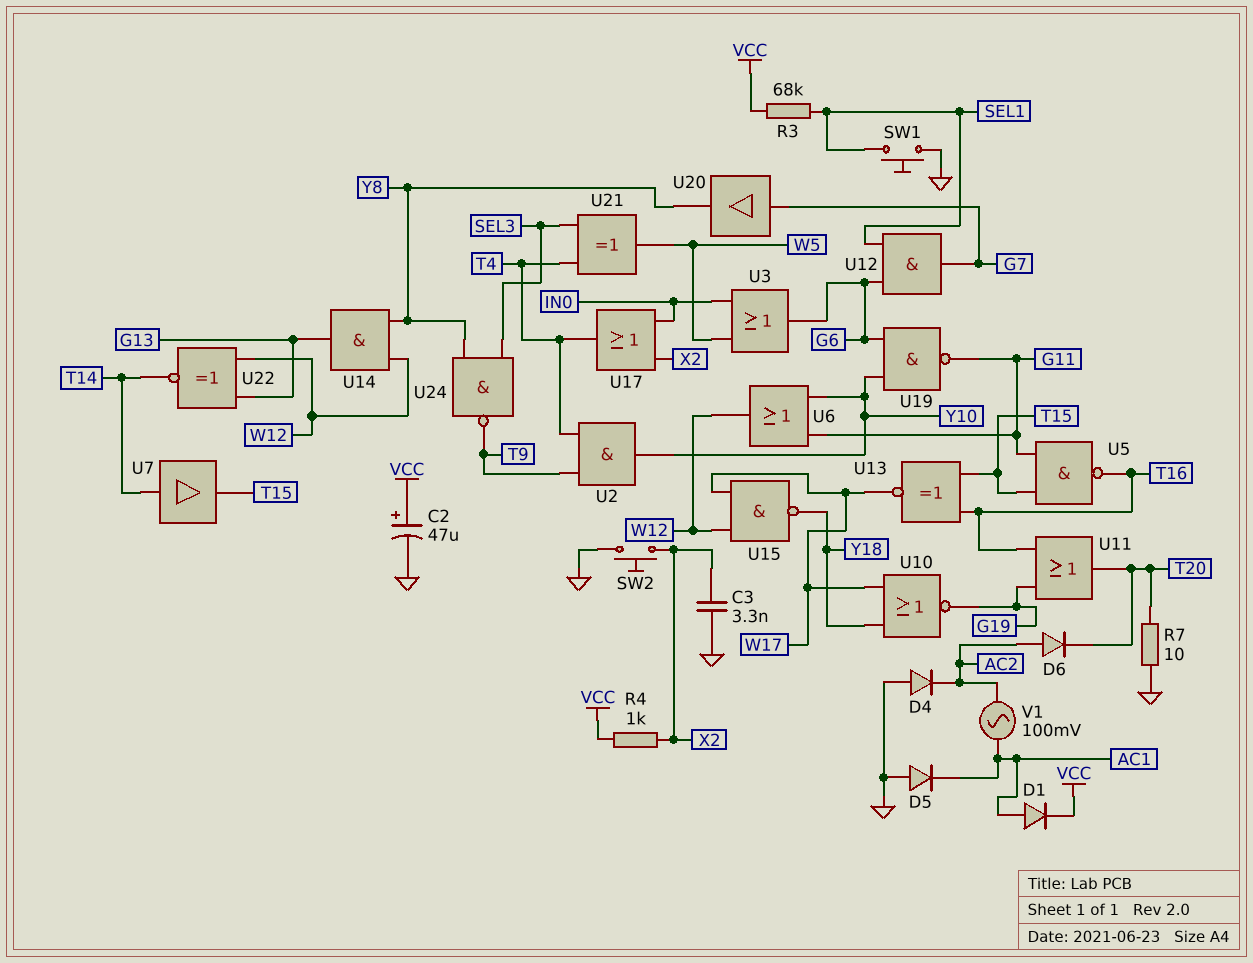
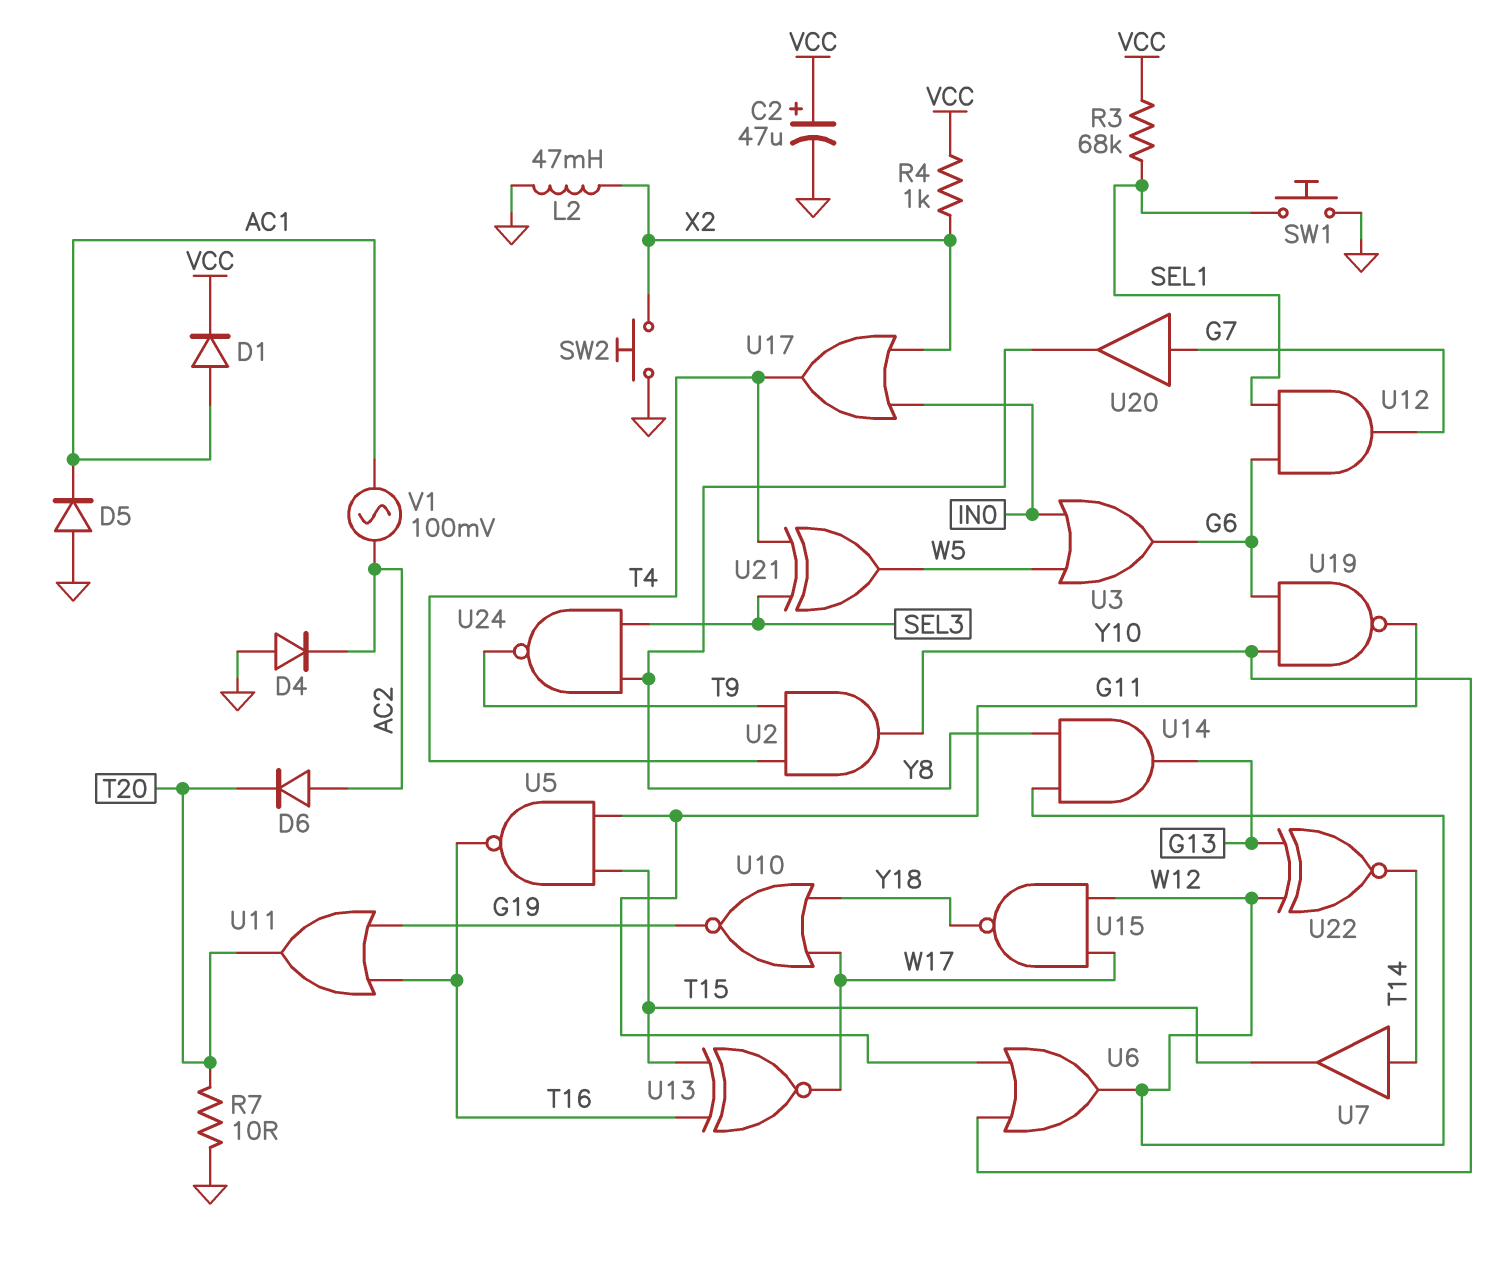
C3: 3.3nF (GND, X2) -> none
L2: none -> 47mH (GND, X2)

